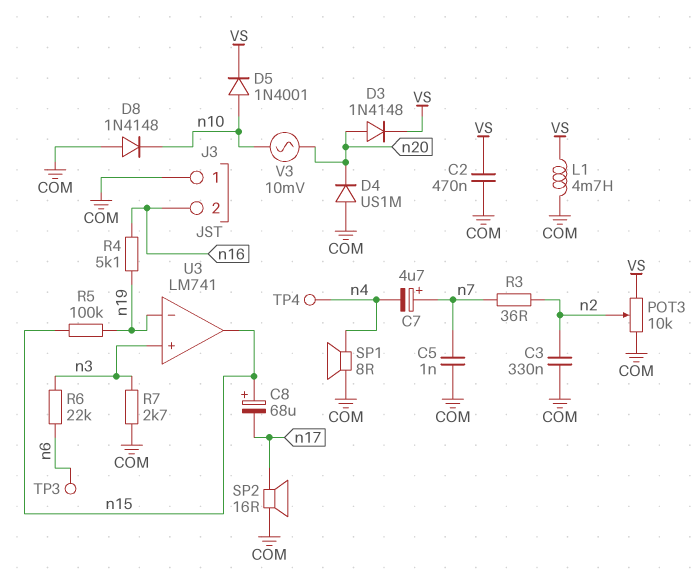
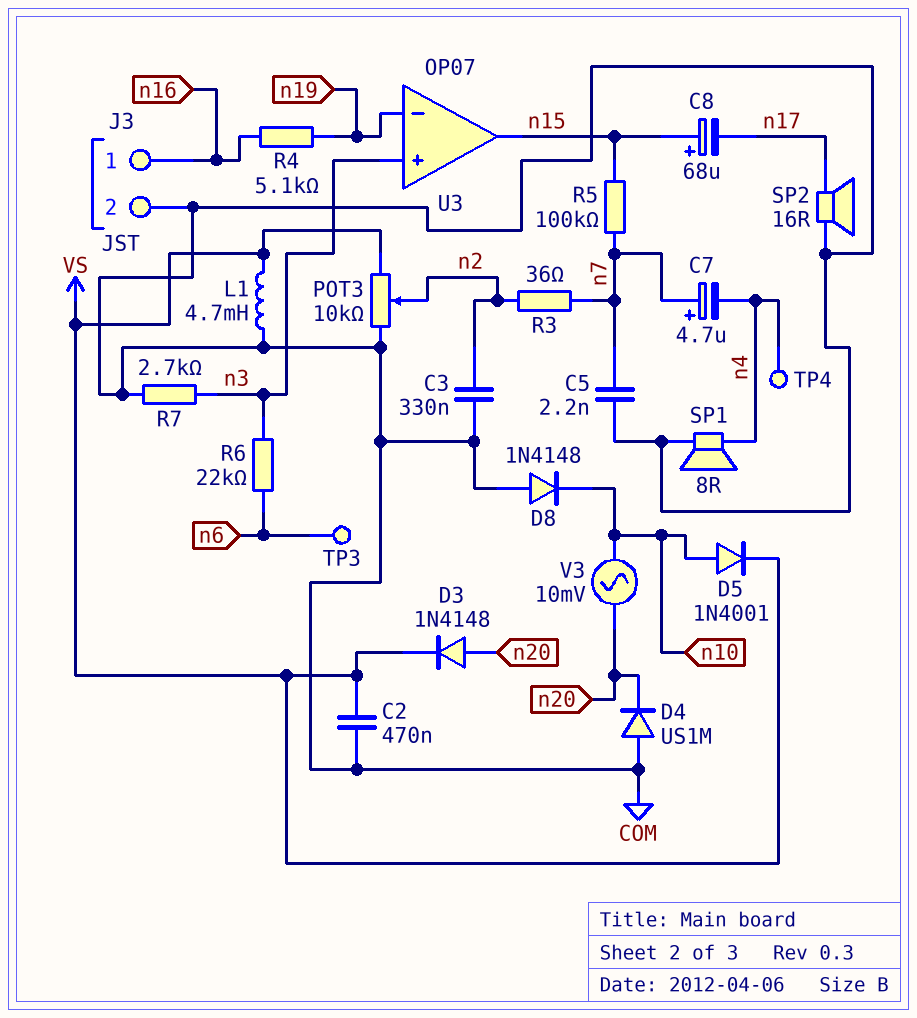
C5: 1nF (COM, n7) -> 2.2nF (COM, n7)
J3 pin 1: COM -> n16
J3 pin 2: n16 -> COM
R5: 100k (n15, n19) -> 100k (n7, n15)
U3: LM741 -> OP07

